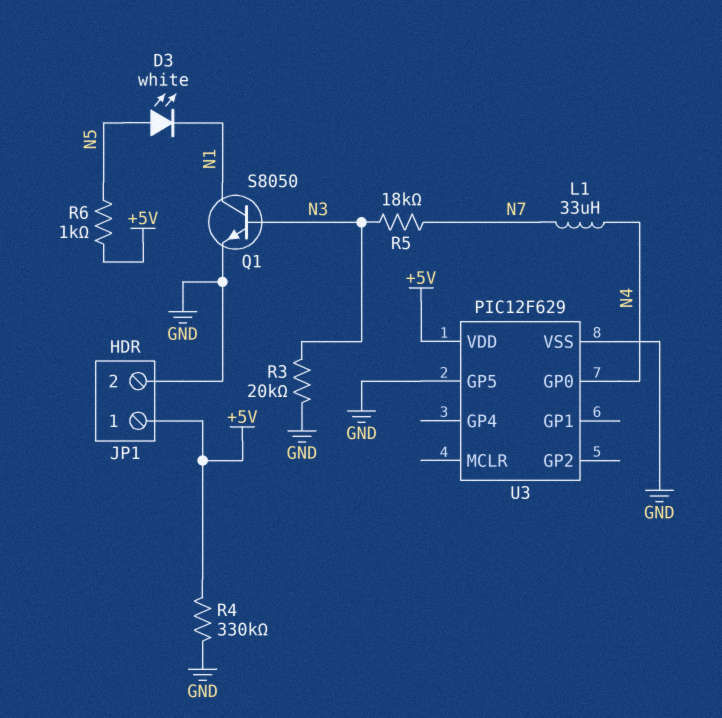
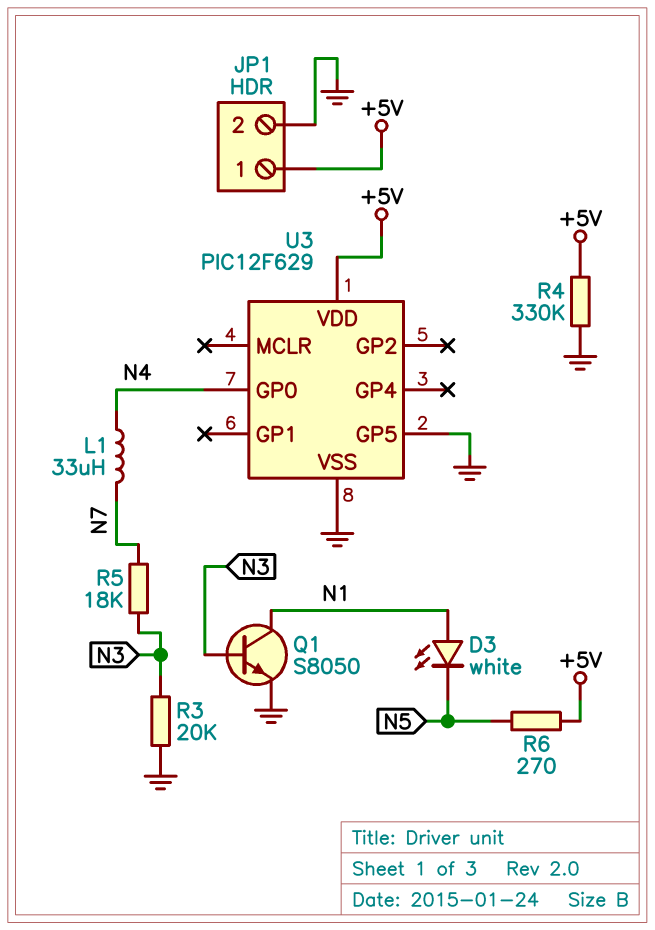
D3: LED white (A N5, K N1) -> LED white (A N1, K N5)
R6: 1k (+5V, N5) -> 270 (+5V, N5)

